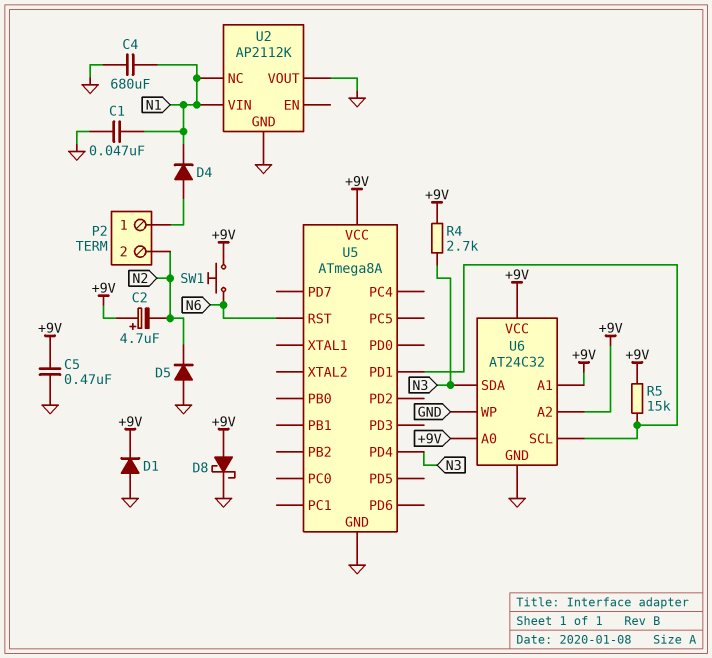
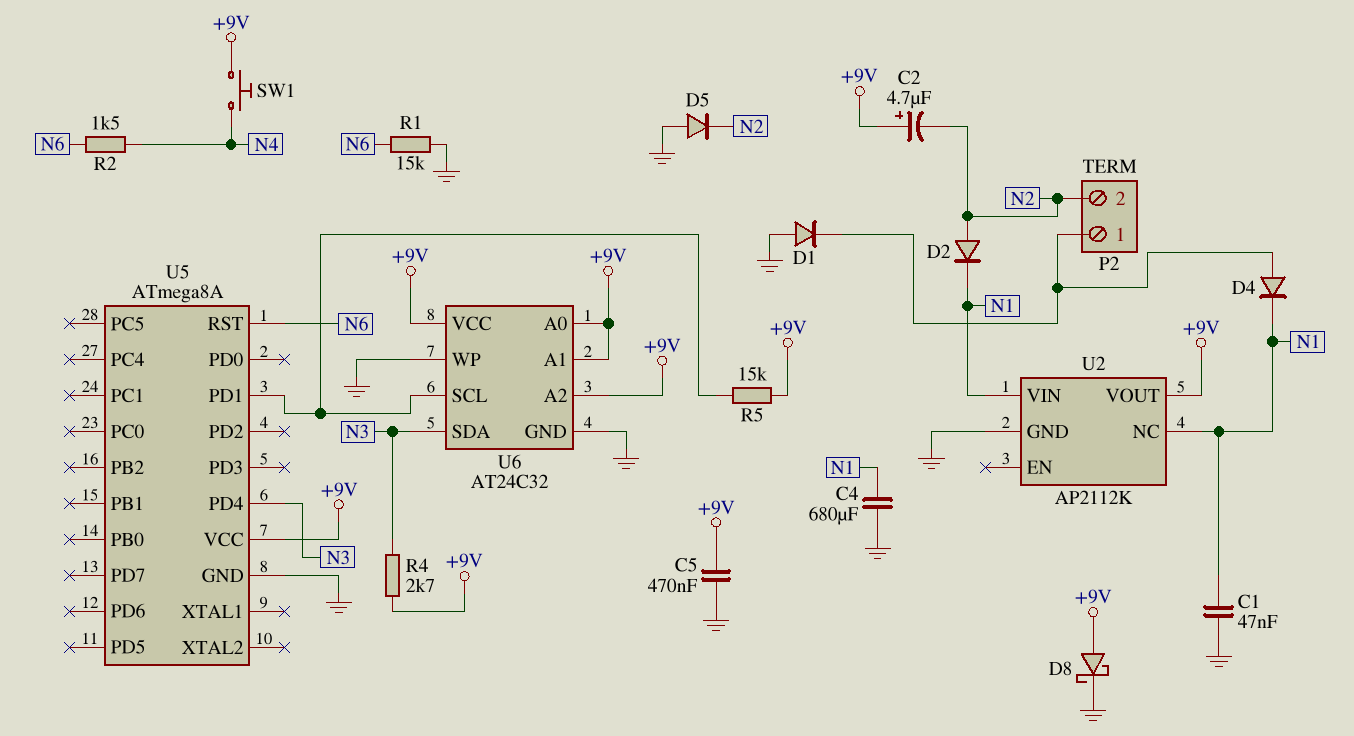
D1: diode (A GND, K +9V) -> diode (A GND, K P2/1)
D2: none -> diode (A N2, K N1)
R1: none -> 15k (GND, N6)
R2: none -> 1.5k (N4, N6)
SW1: button (+9V, N6) -> button (+9V, N4)
U2 pin VOUT: GND -> +9V

